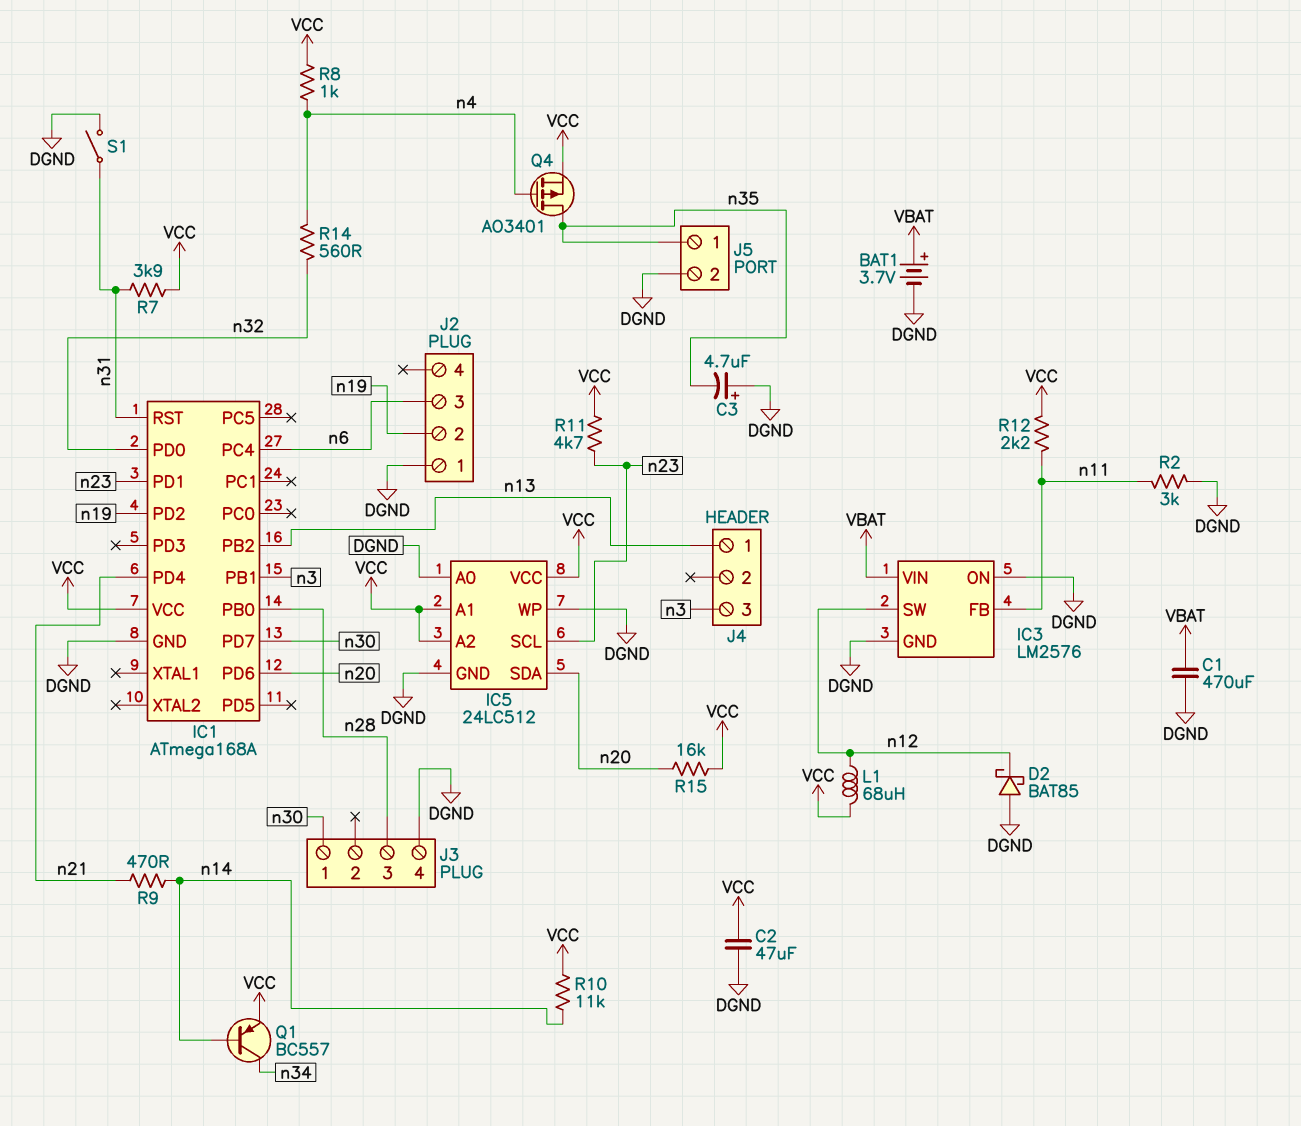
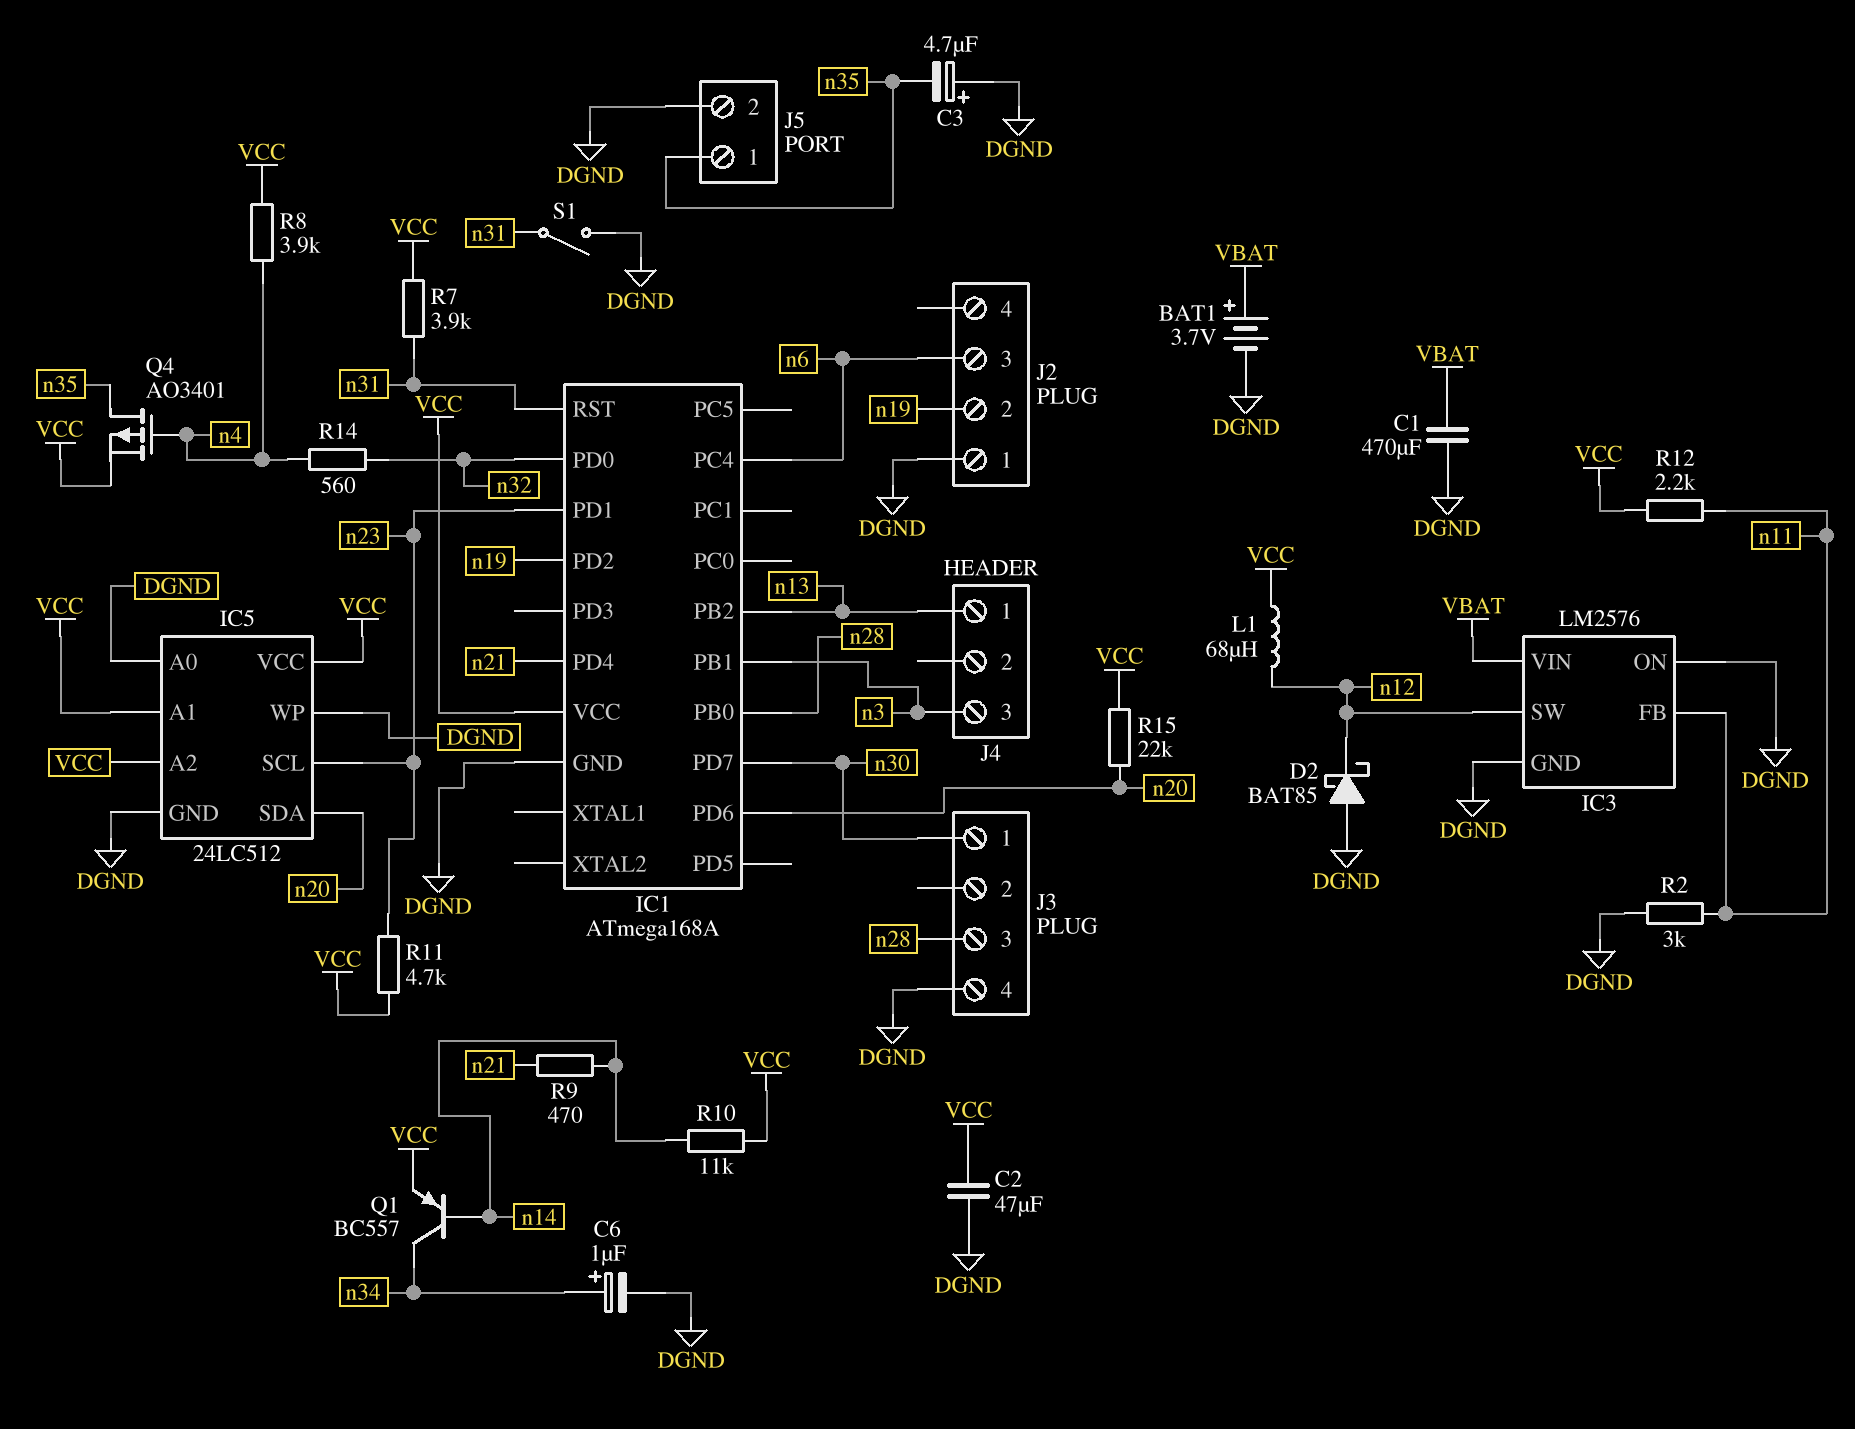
C6: none -> 1uF (plus n34, minus DGND)
R8: 1k (VCC, n4) -> 3.9k (VCC, n4)
R15: 16k (VCC, n20) -> 22k (VCC, n20)

